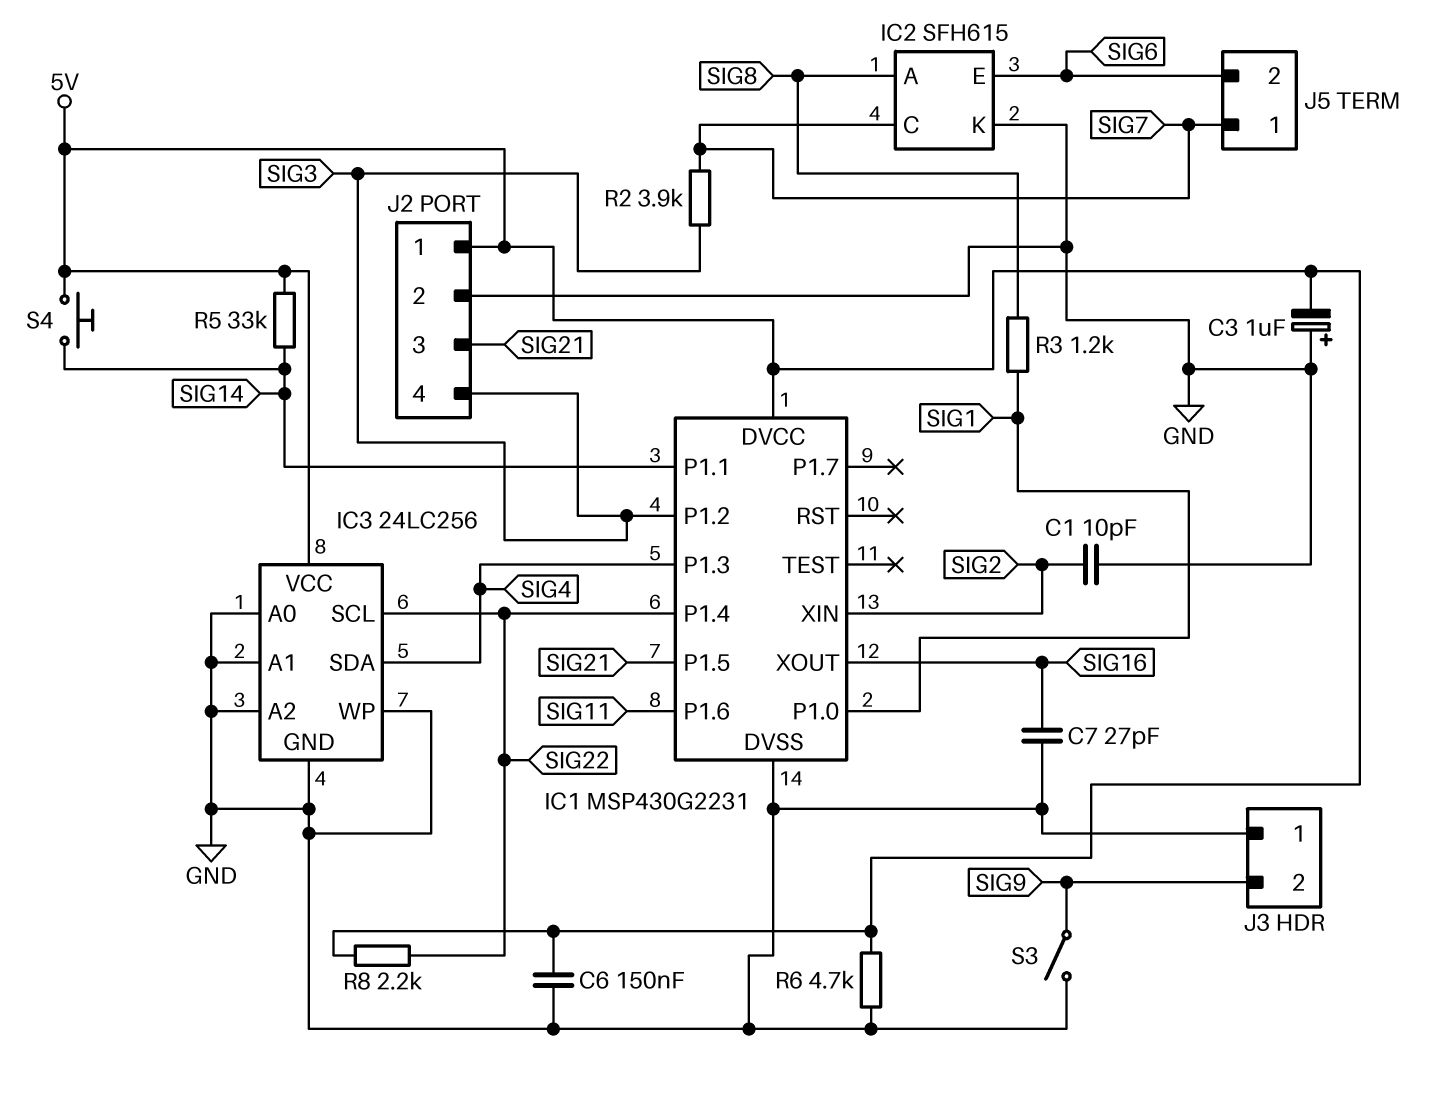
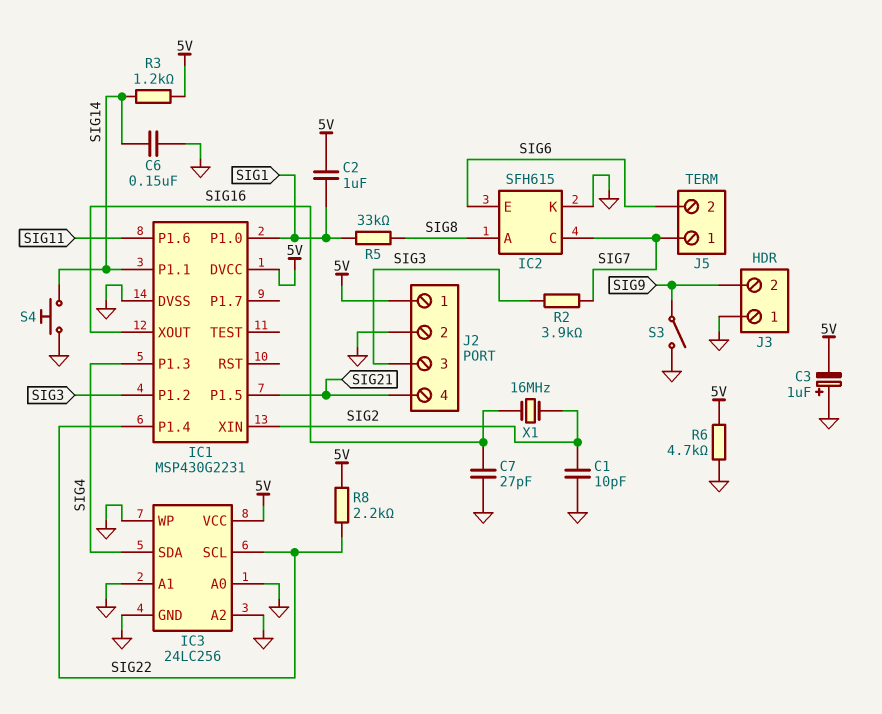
C2: none -> 1uF (5V, SIG1)
C6: 150nF (5V, GND) -> 150nF (GND, SIG14)
J2 pin 3: SIG21 -> SIG3
J2 pin 4: SIG3 -> SIG21
R3: 1.2k (SIG1, SIG8) -> 1.2k (5V, SIG14)
R5: 33k (5V, SIG14) -> 33k (SIG1, SIG8)
S4: button (5V, SIG14) -> button (GND, SIG14)
X1: none -> 16MHz (SIG2, SIG16)

